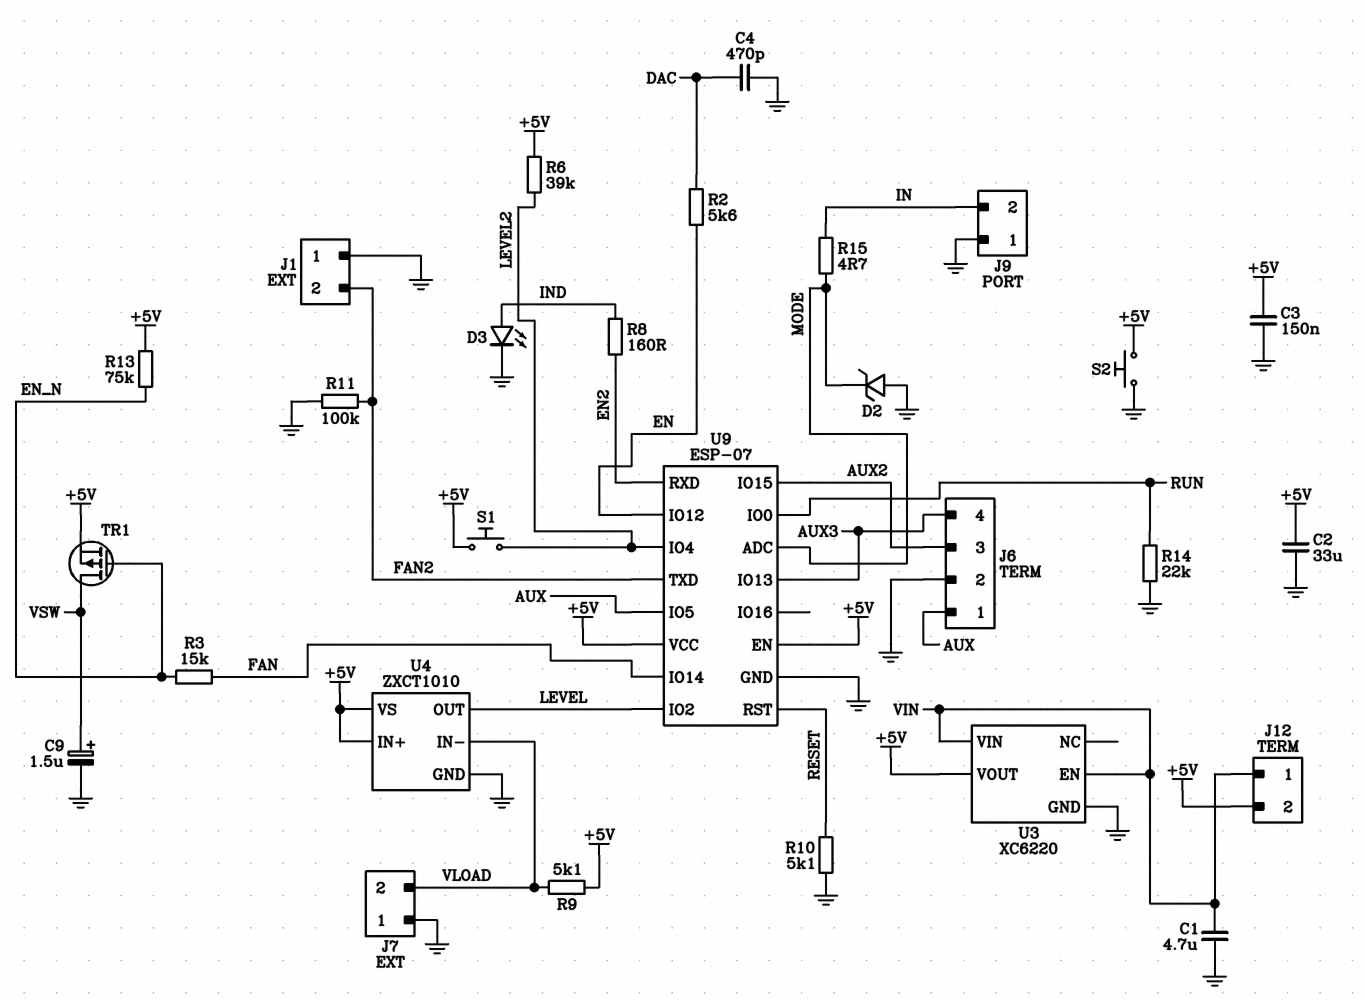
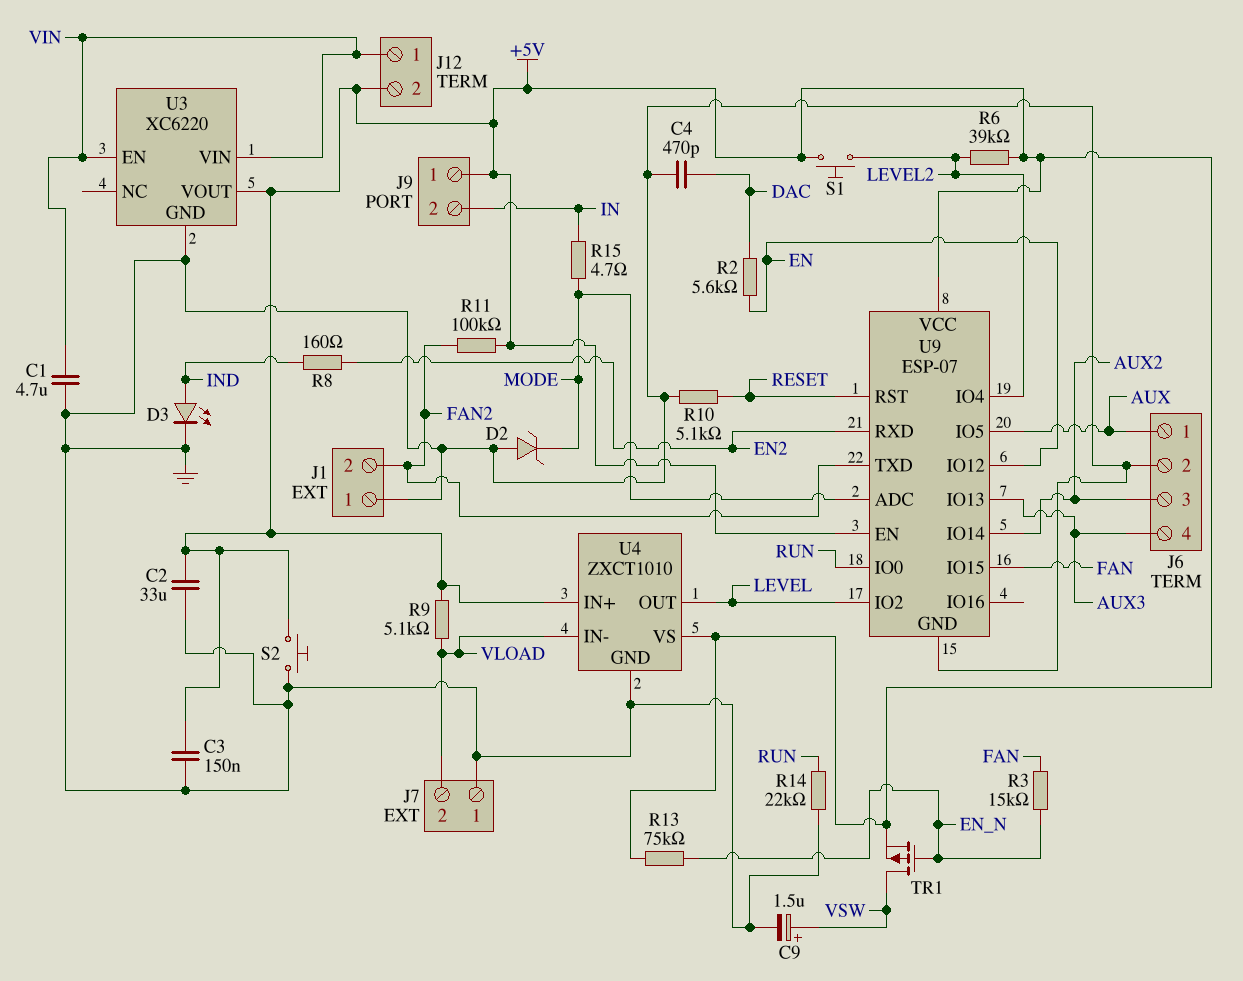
J9 pin 1: GND -> +5V
R11: 100k (FAN2, GND) -> 100k (+5V, FAN2)
U9 pin IO14: FAN -> AUX2
U9 pin IO15: AUX2 -> FAN

